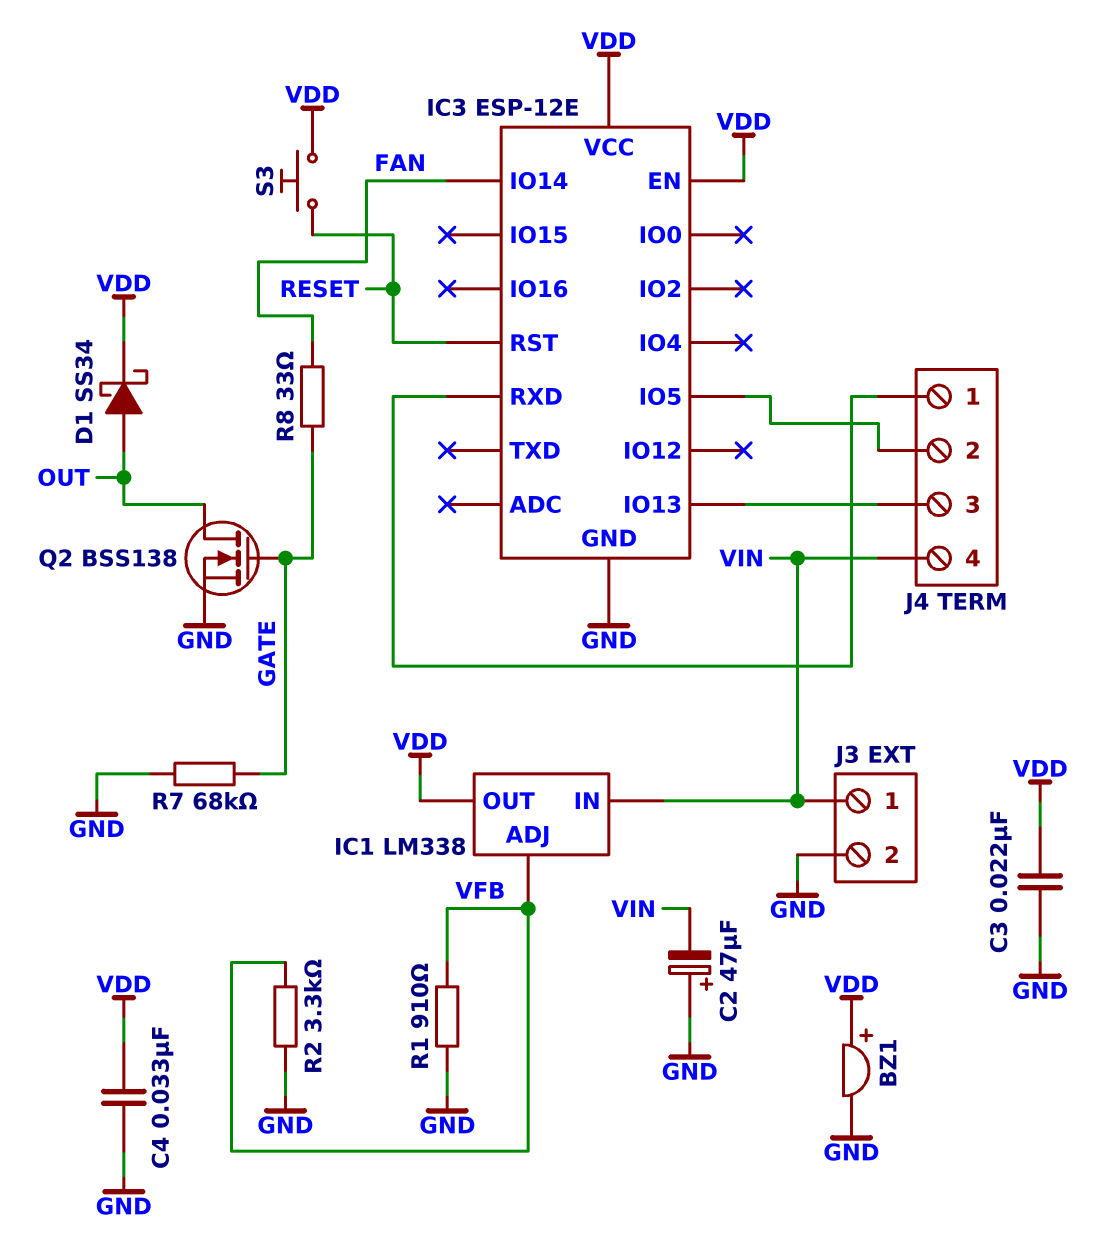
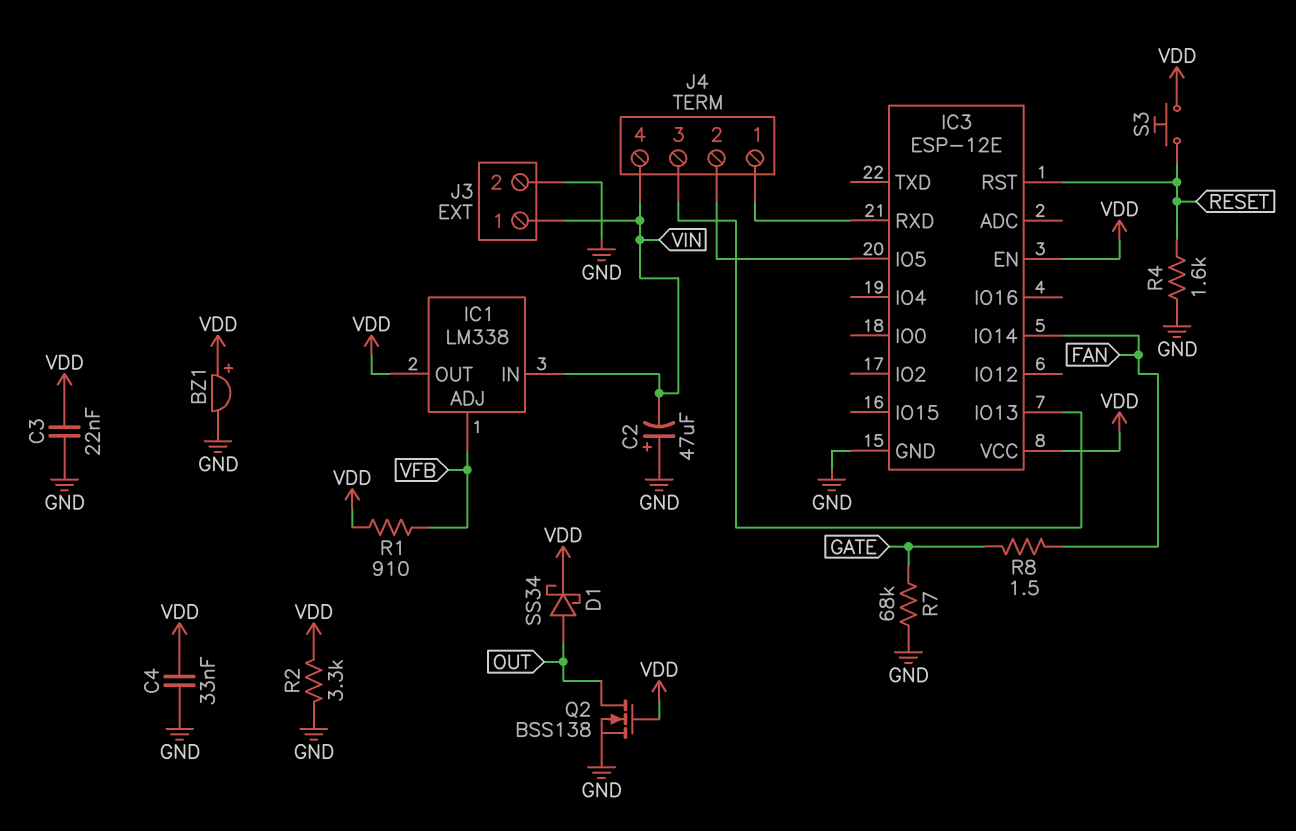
Q2: NMOS BSS138 (G GATE, D OUT, S GND) -> NMOS BSS138 (G VDD, D OUT, S GND)
R1: 910 (GND, VFB) -> 910 (VDD, VFB)
R2: 3.3k (GND, VFB) -> 3.3k (GND, VDD)
R4: none -> 1.6k (GND, RESET)
R8: 33 (FAN, GATE) -> 1.5 (FAN, GATE)

